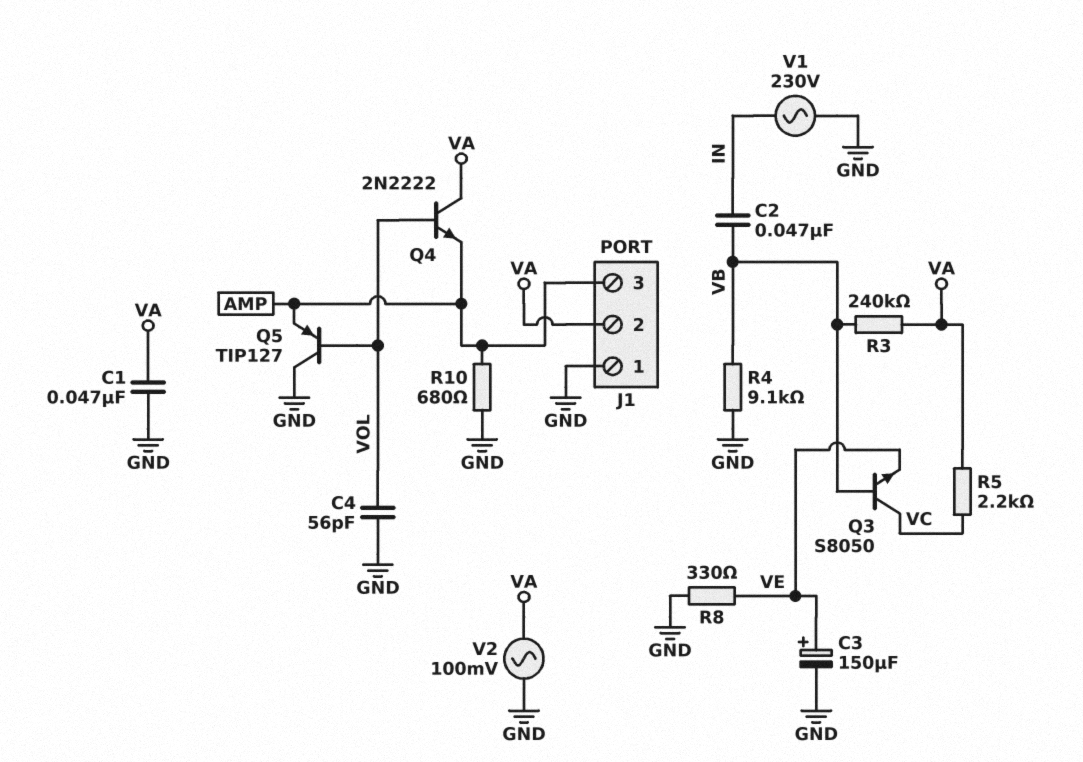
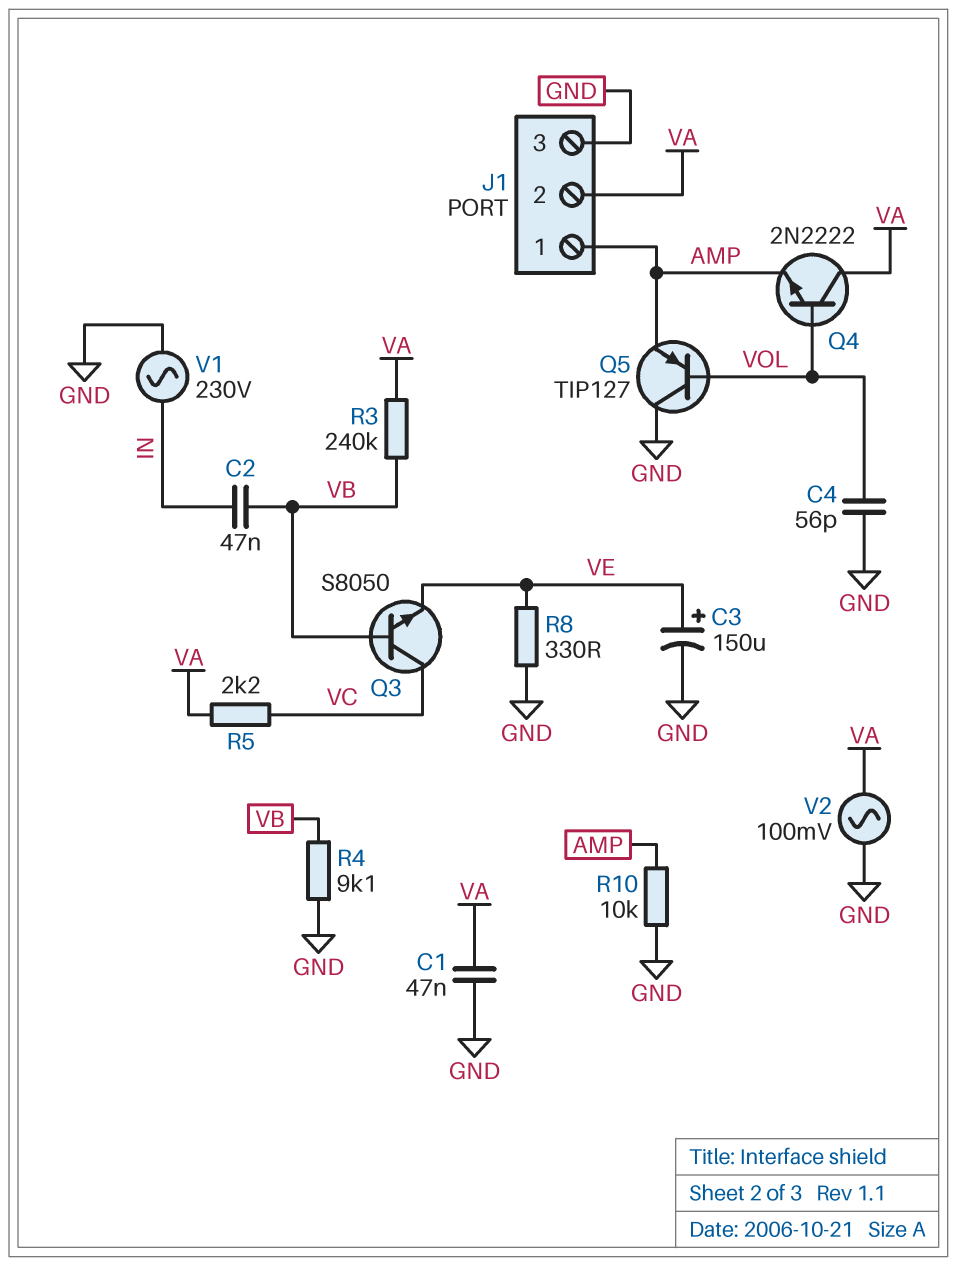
J1 pin 1: GND -> AMP
J1 pin 3: AMP -> GND
R10: 680 (AMP, GND) -> 10k (AMP, GND)

